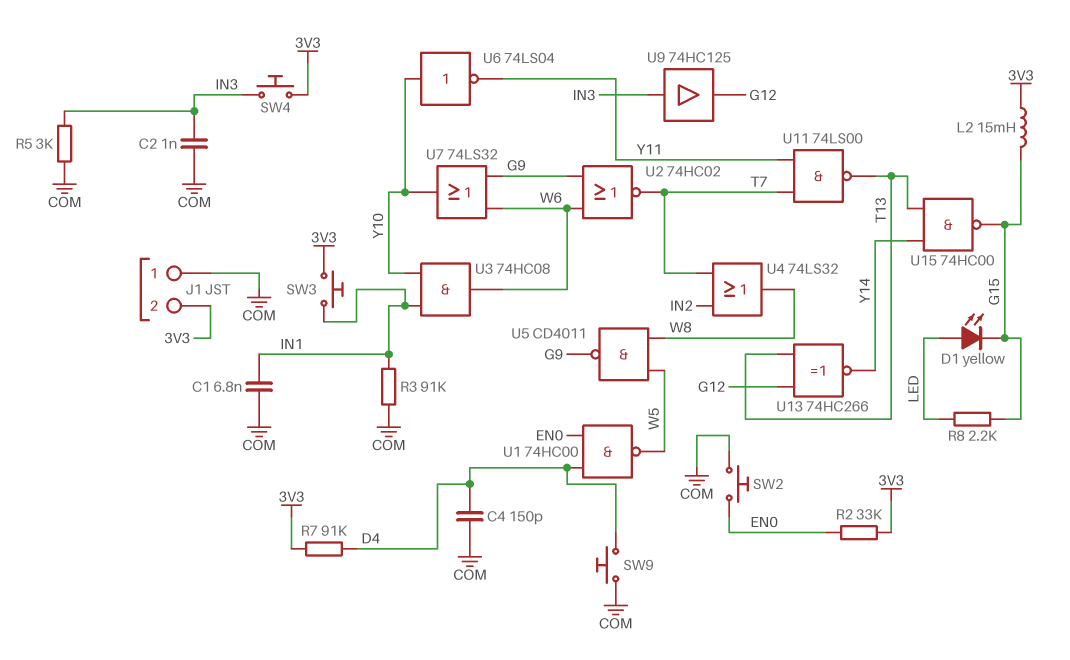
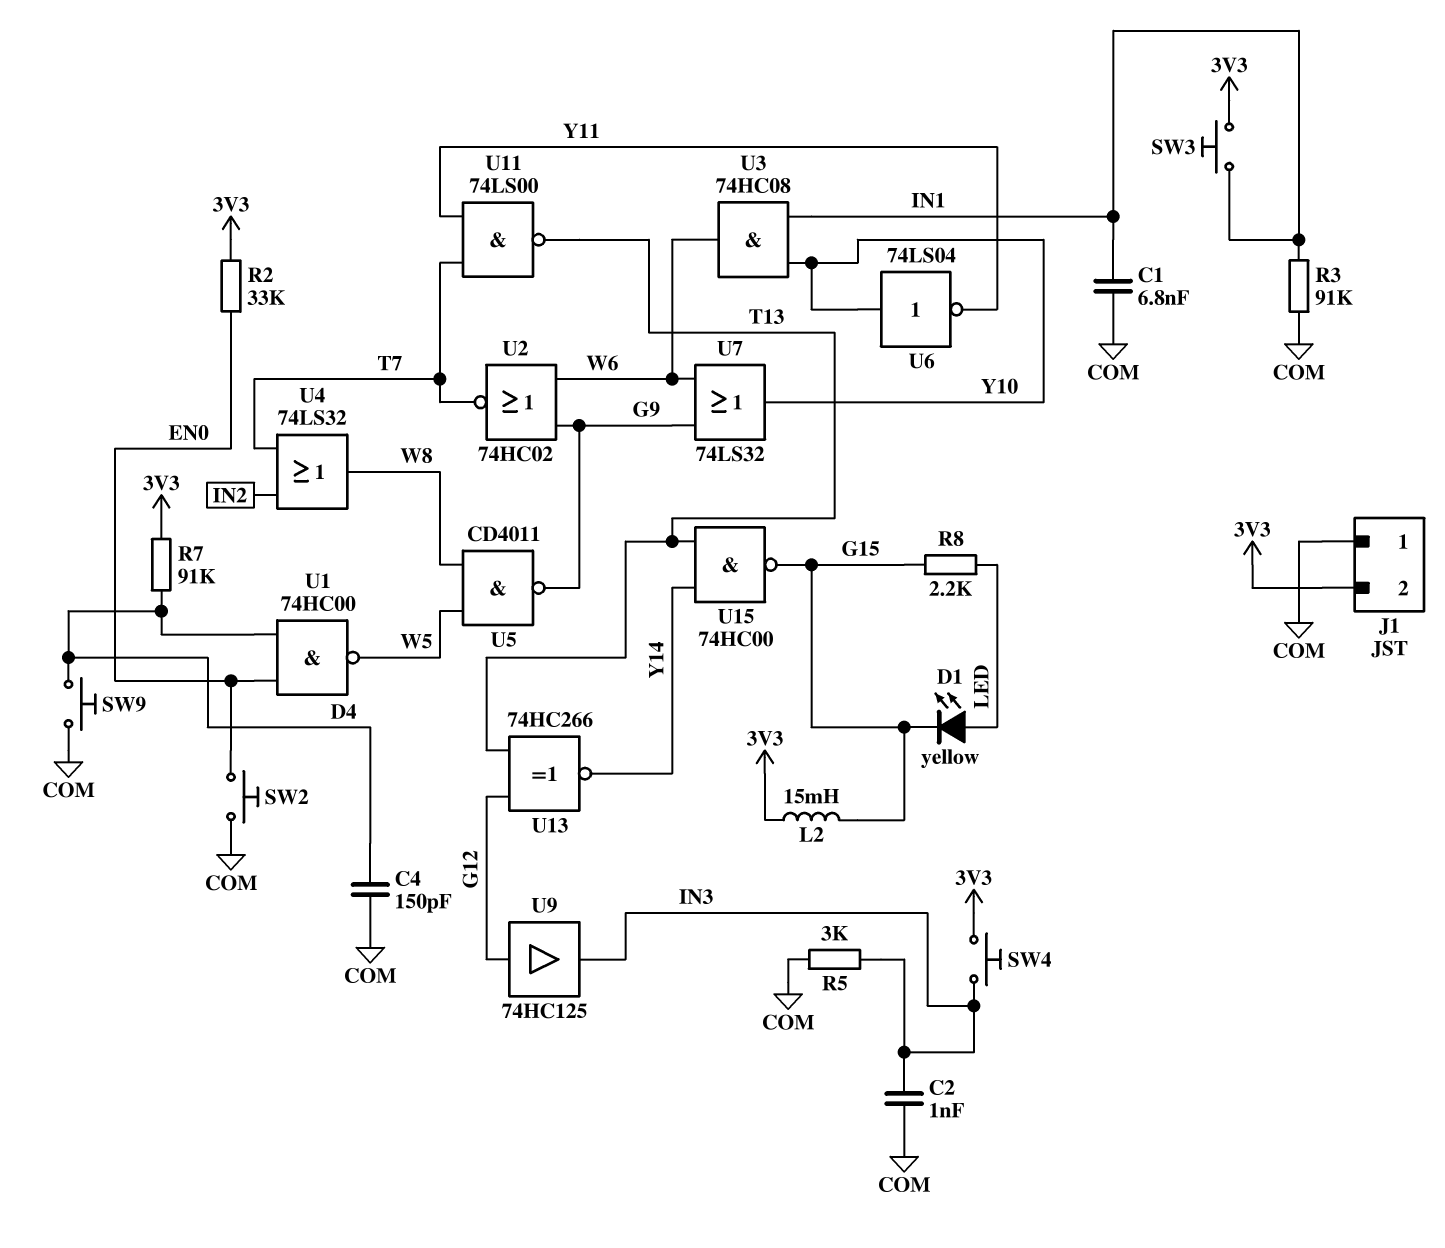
U9: buffer 74HC125 (in IN3, out G12) -> buffer 74HC125 (in G12, out IN3)

